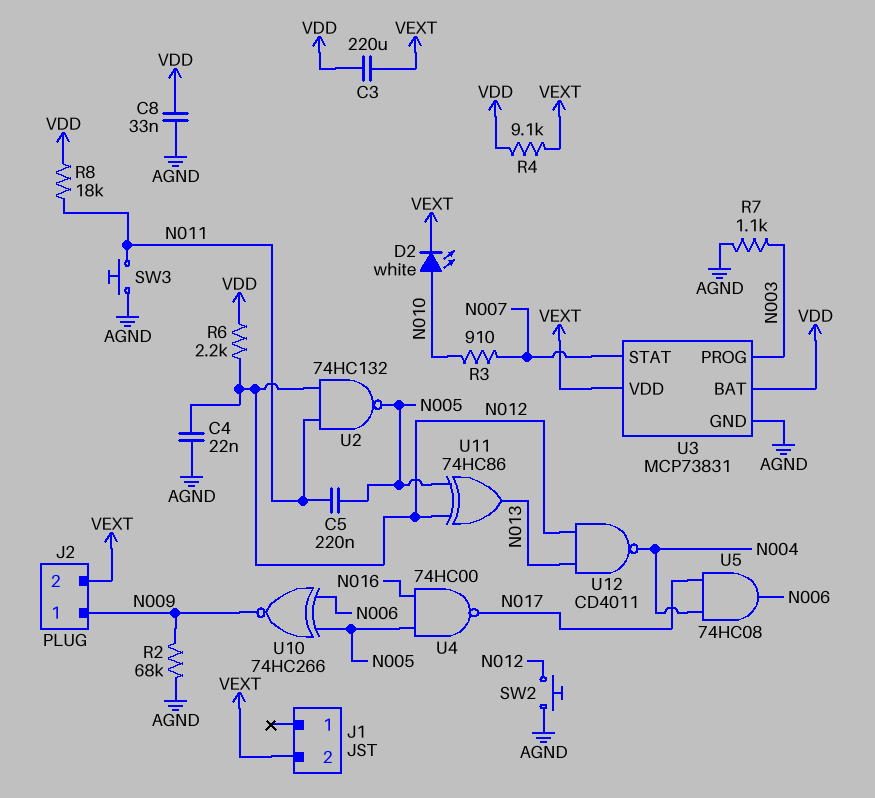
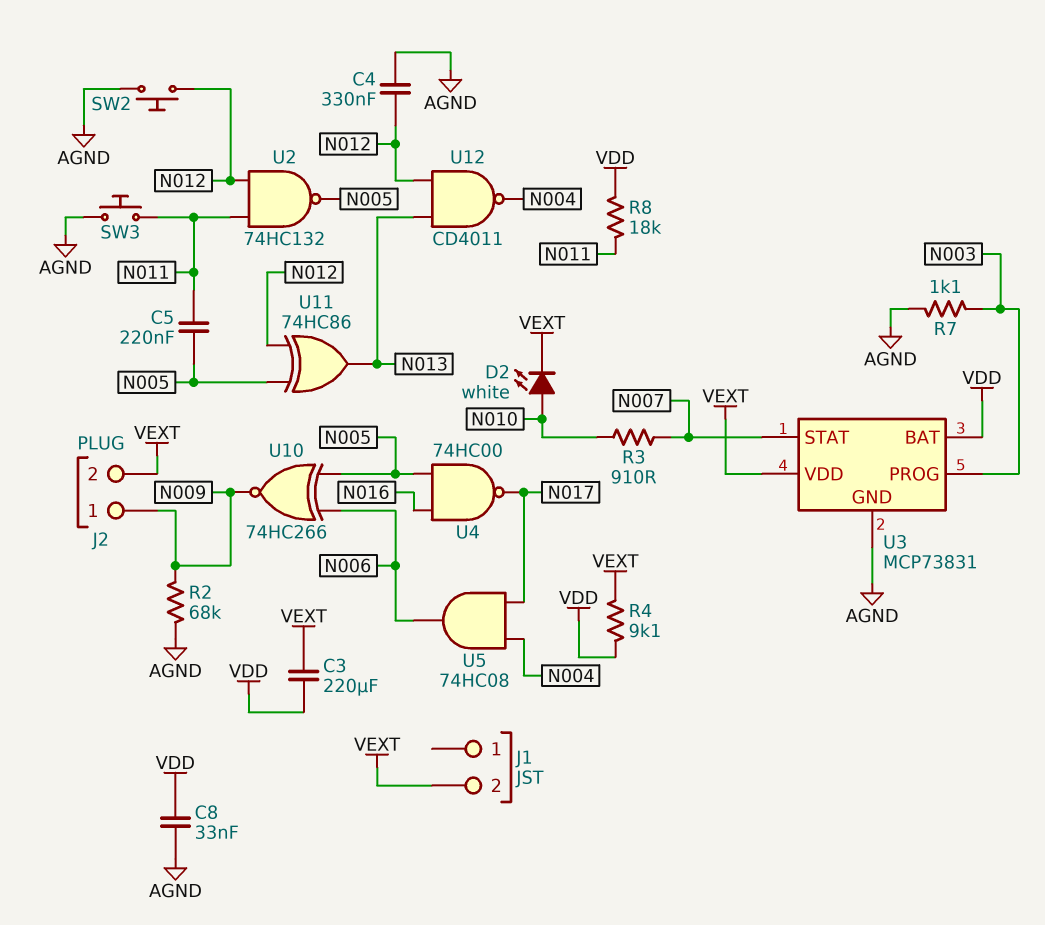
C4: 22nF (AGND, N012) -> 330nF (AGND, N012)
R6: 2.2k (N012, VDD) -> none

